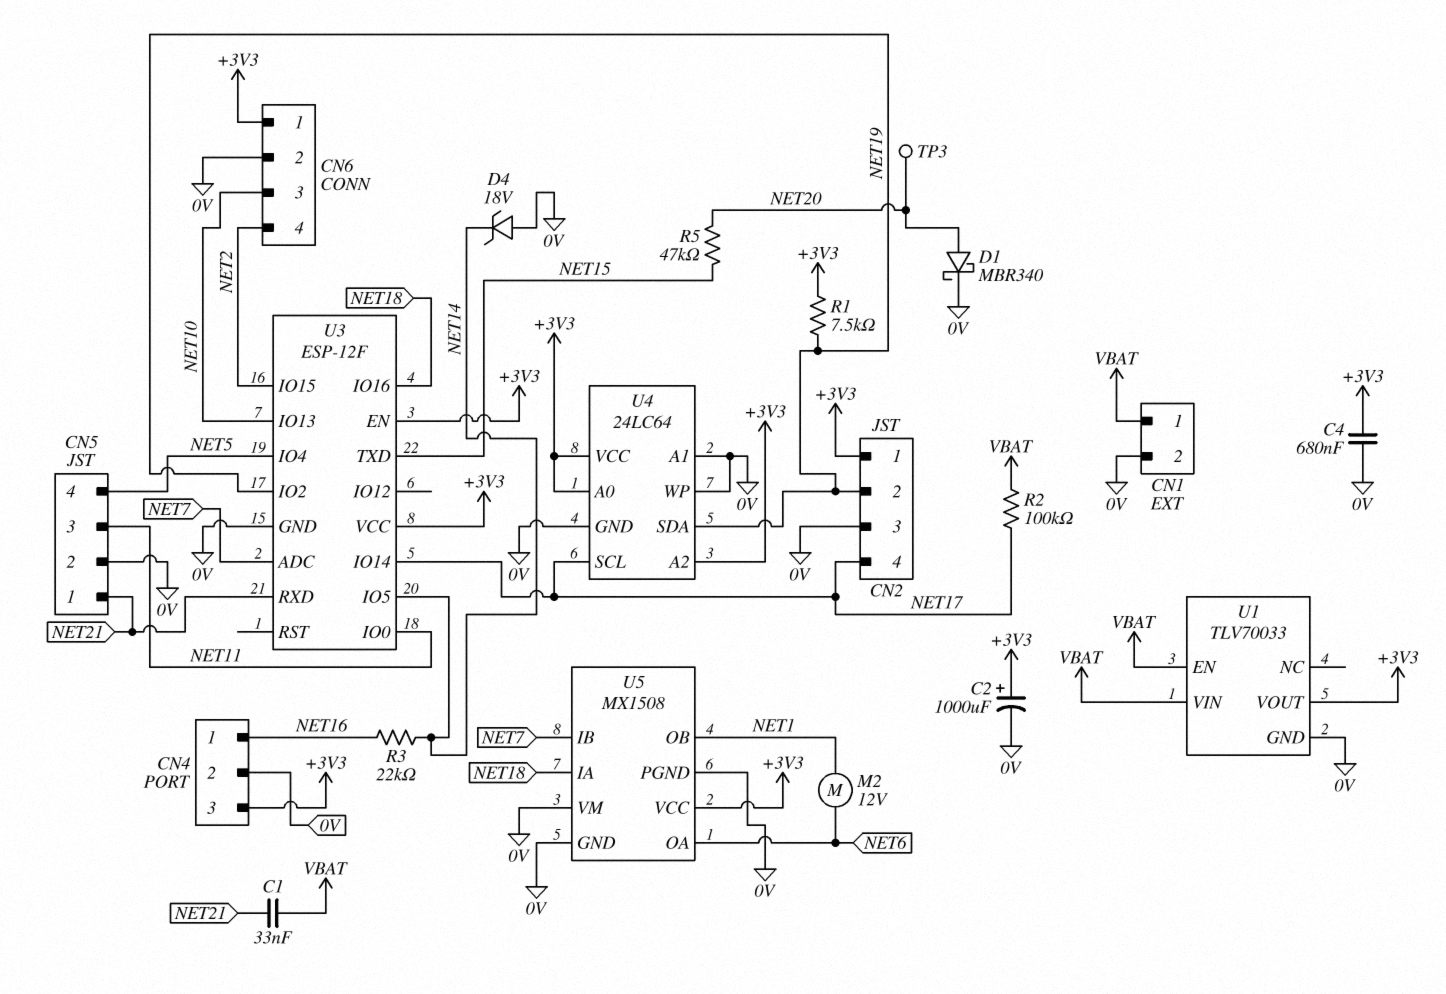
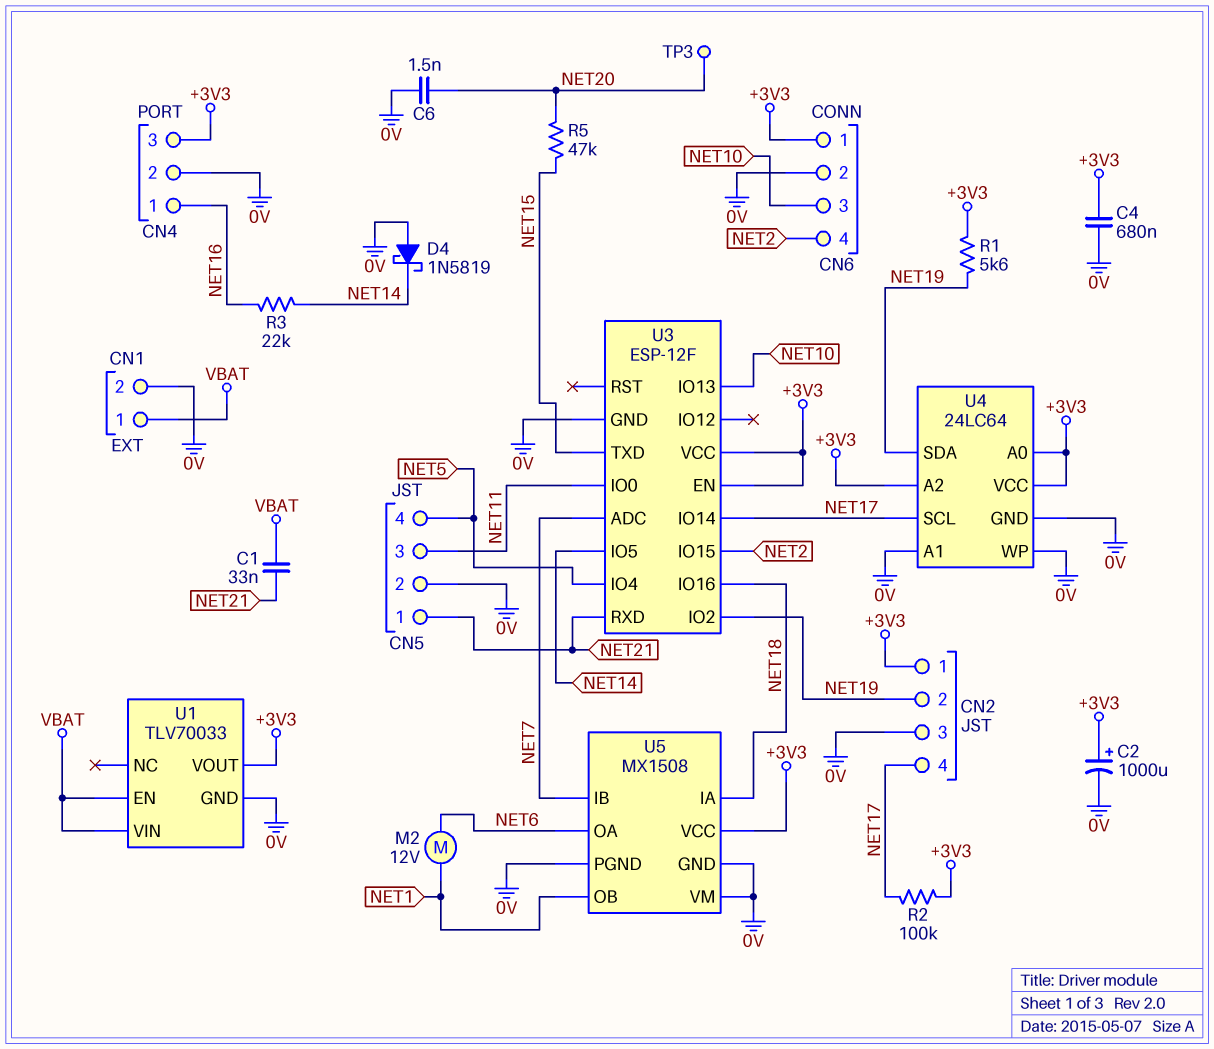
C6: none -> 1.5nF (0V, NET20)
D1: schottky MBR340 (A NET20, K 0V) -> none
D4: zener 18V (A 0V, K NET14) -> schottky 1N5819 (A 0V, K NET14)
R1: 7.5k (+3V3, NET19) -> 5.6k (+3V3, NET19)
R2: 100k (NET17, VBAT) -> 100k (+3V3, NET17)

